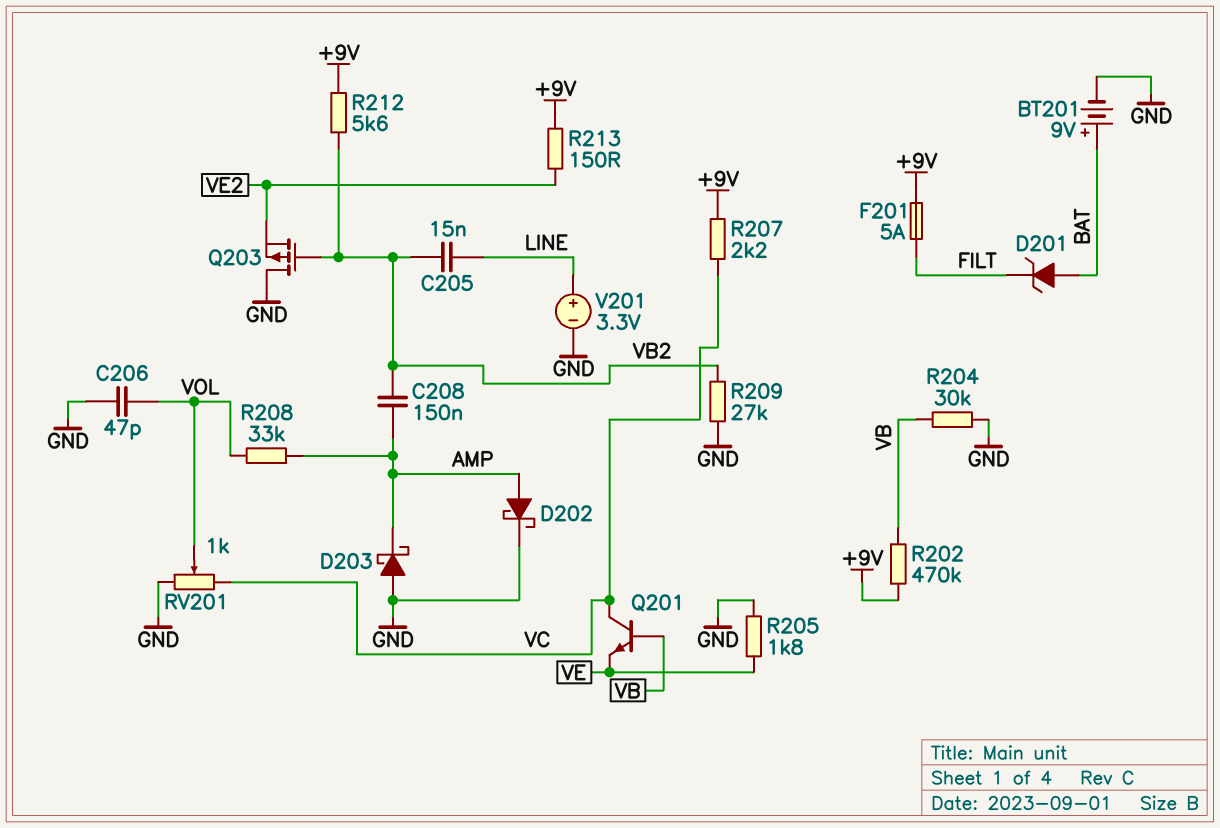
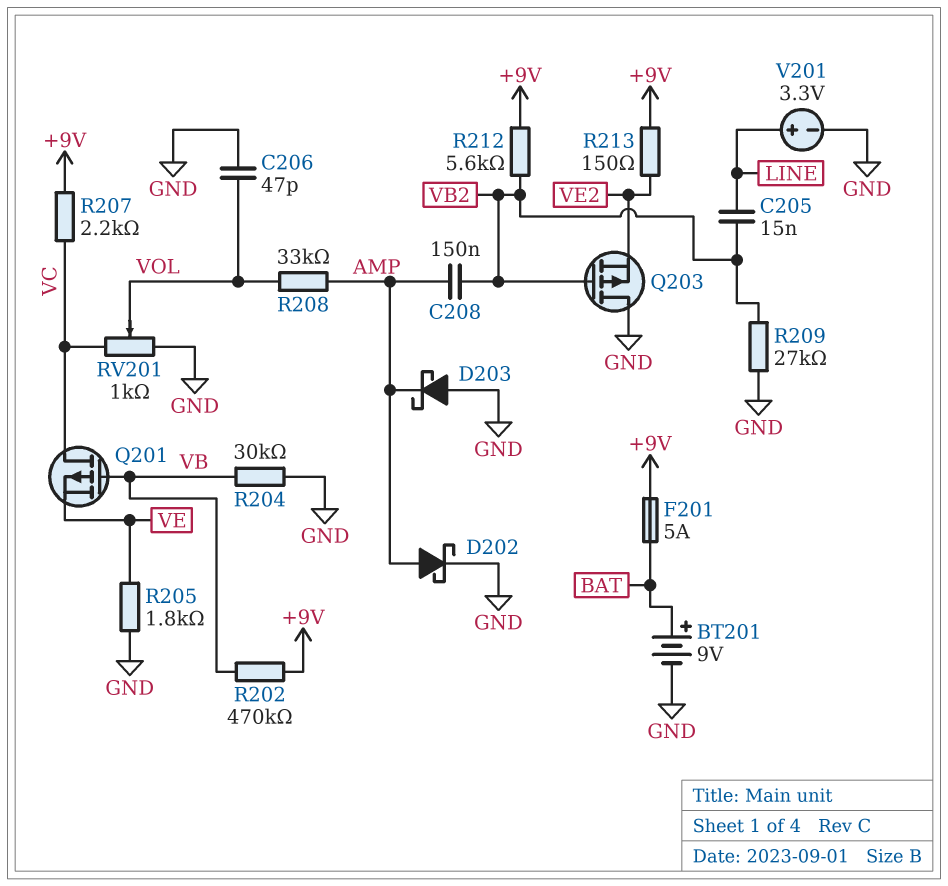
D201: zener (A BAT, K FILT) -> none
F201: 5A (+9V, FILT) -> 5A (+9V, BAT)
Q201: NPN (B VB, C VC, E VE) -> PMOS (G VB, D VC, S VE)

